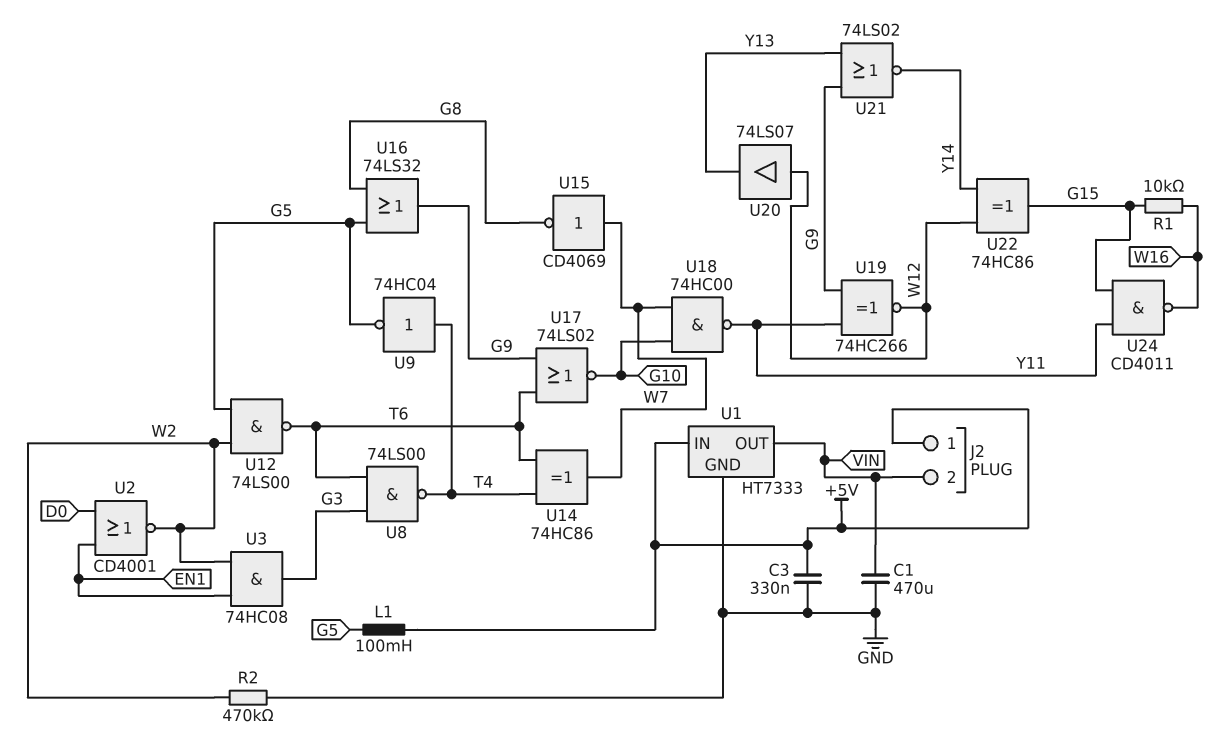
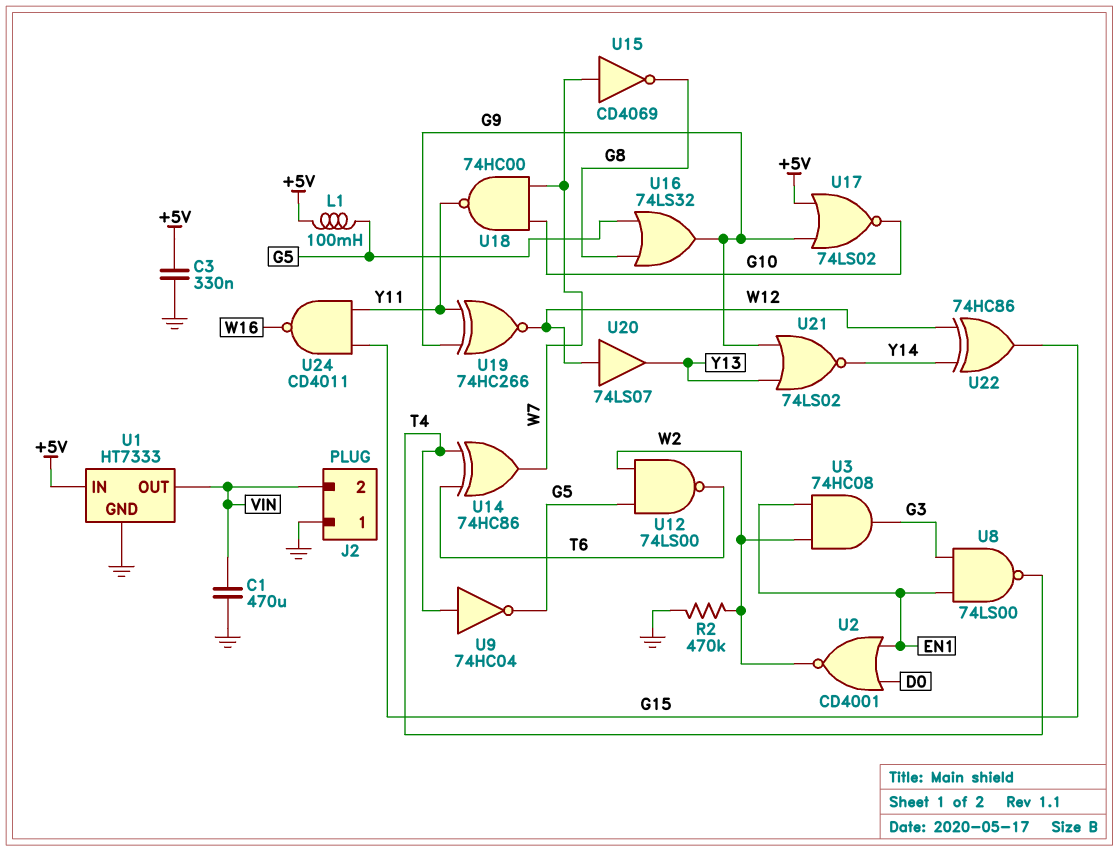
J2 pin 1: +5V -> GND
R1: 10k (G15, W16) -> none
U8: NAND 74LS00 (in G3, in T6, out T4) -> NAND 74LS00 (in EN1, in G3, out T4)
U17: NOR 74LS02 (in G9, in T6, out G10) -> NOR 74LS02 (in +5V, in G9, out G10)

